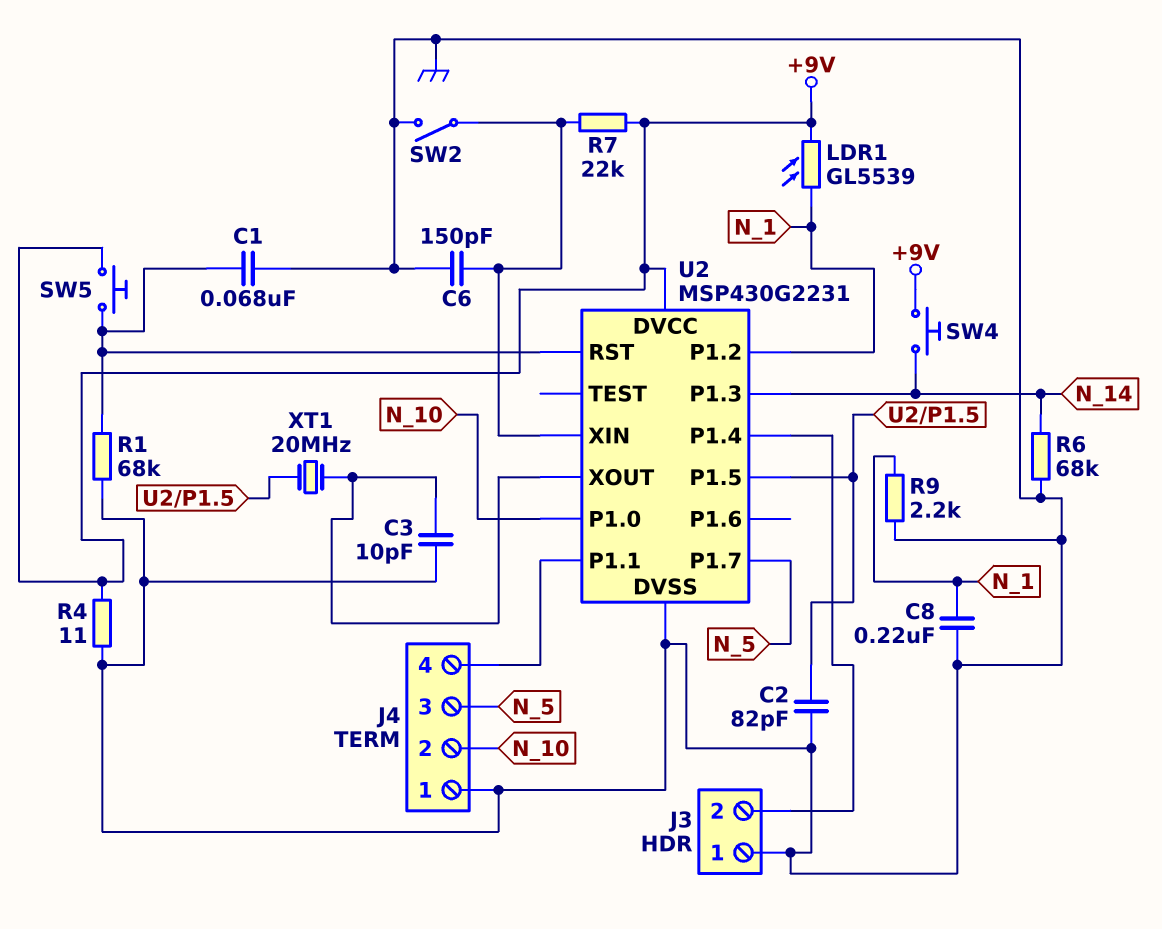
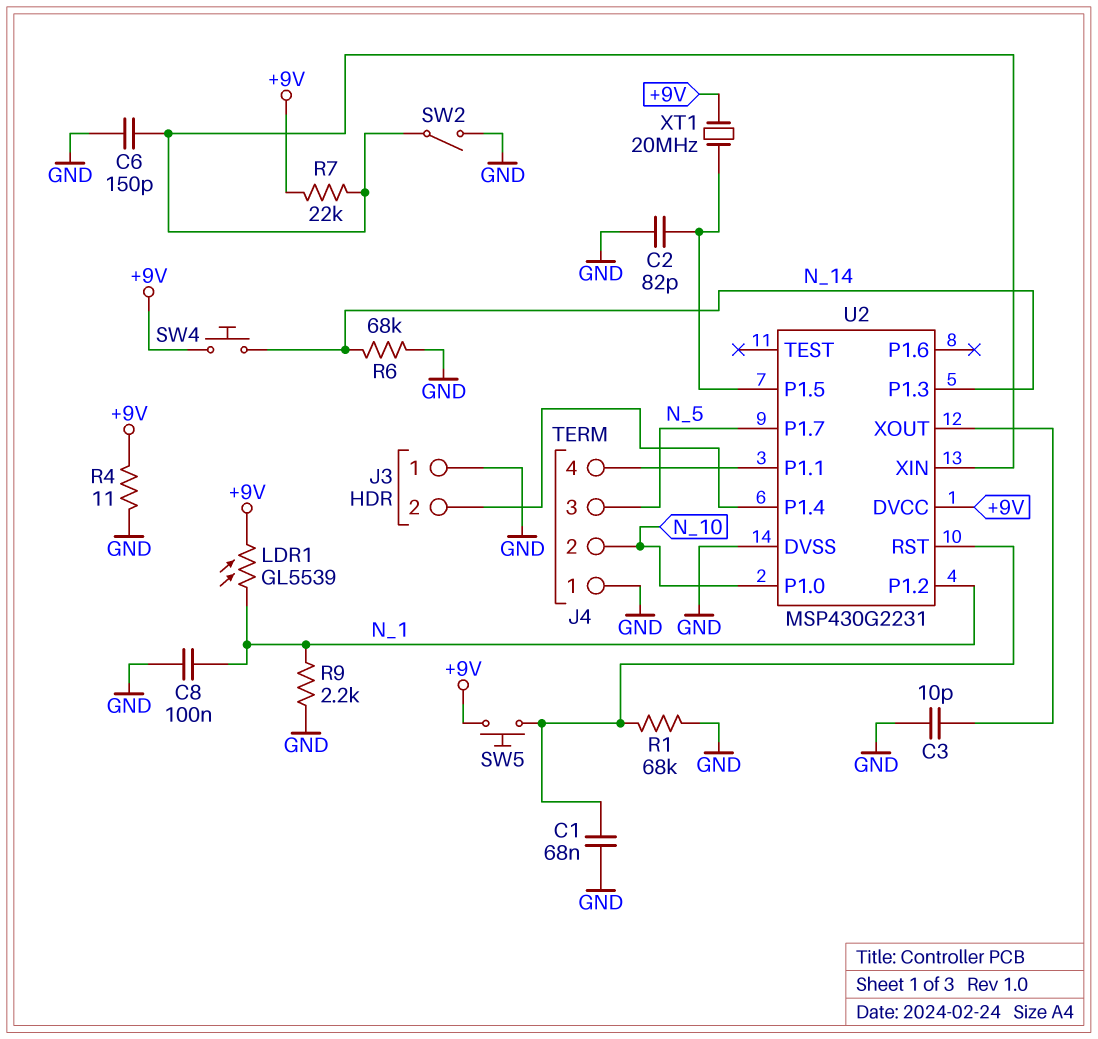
C8: 220nF (GND, N_1) -> 100nF (GND, N_1)
XT1: 20MHz (U2/P1.5, U2/XOUT) -> 20MHz (+9V, U2/P1.5)

